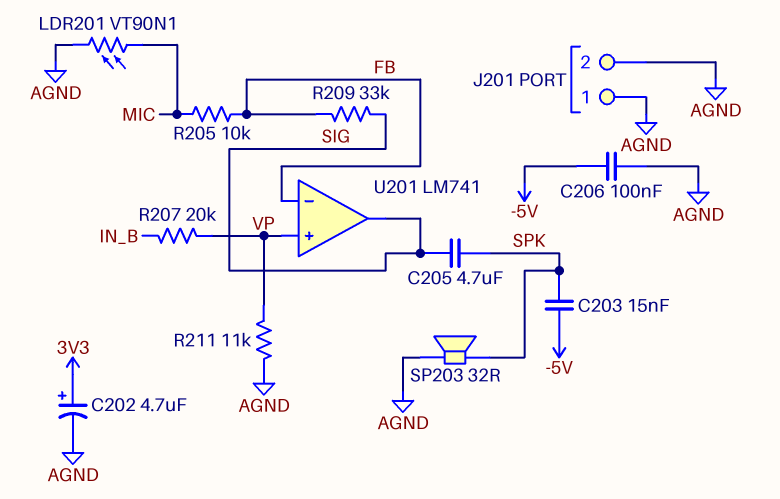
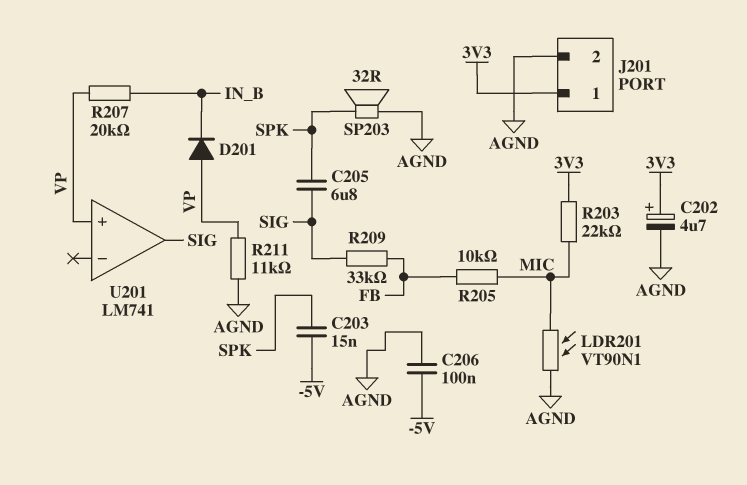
C205: 4.7uF (SIG, SPK) -> 6.8uF (SIG, SPK)
D201: none -> diode (A VP, K IN_B)
J201 pin 1: AGND -> 3V3
R203: none -> 22k (3V3, MIC)
U201 pin in-: FB -> none

